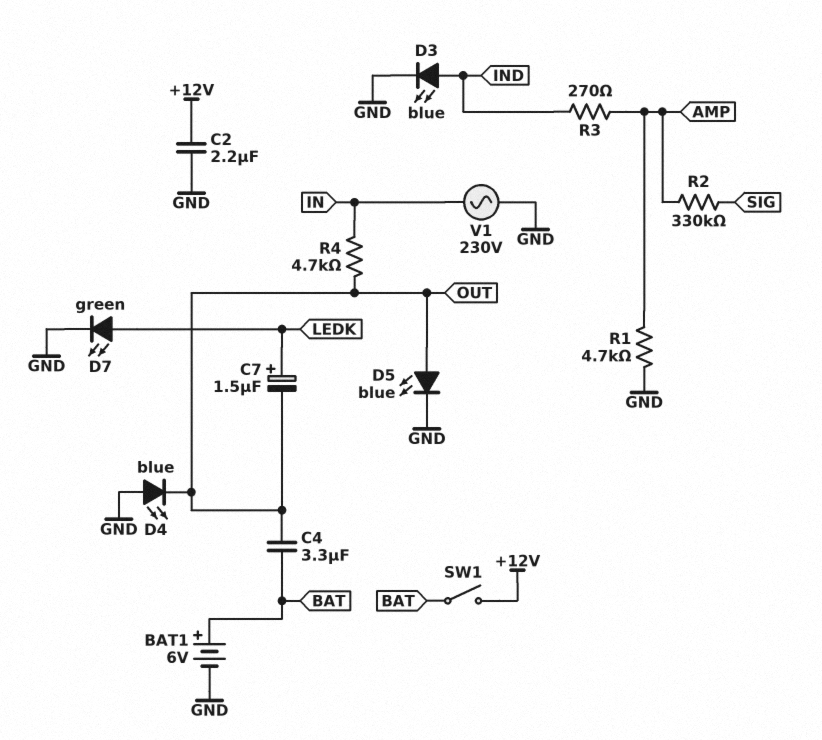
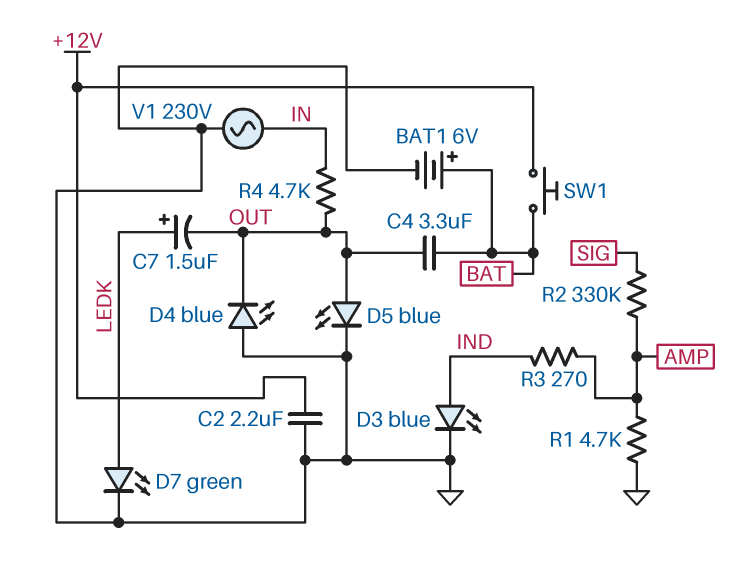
SW1: switch (+12V, BAT) -> button (+12V, BAT)

